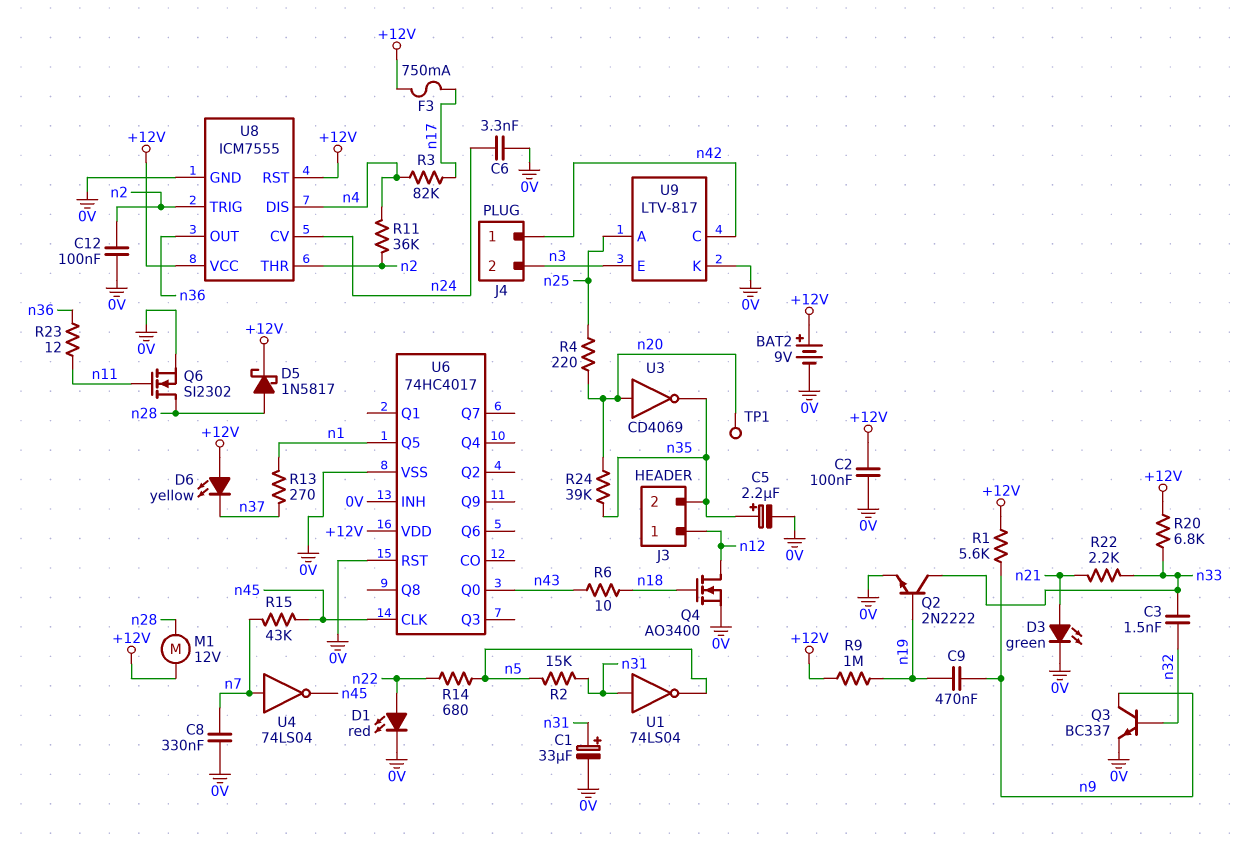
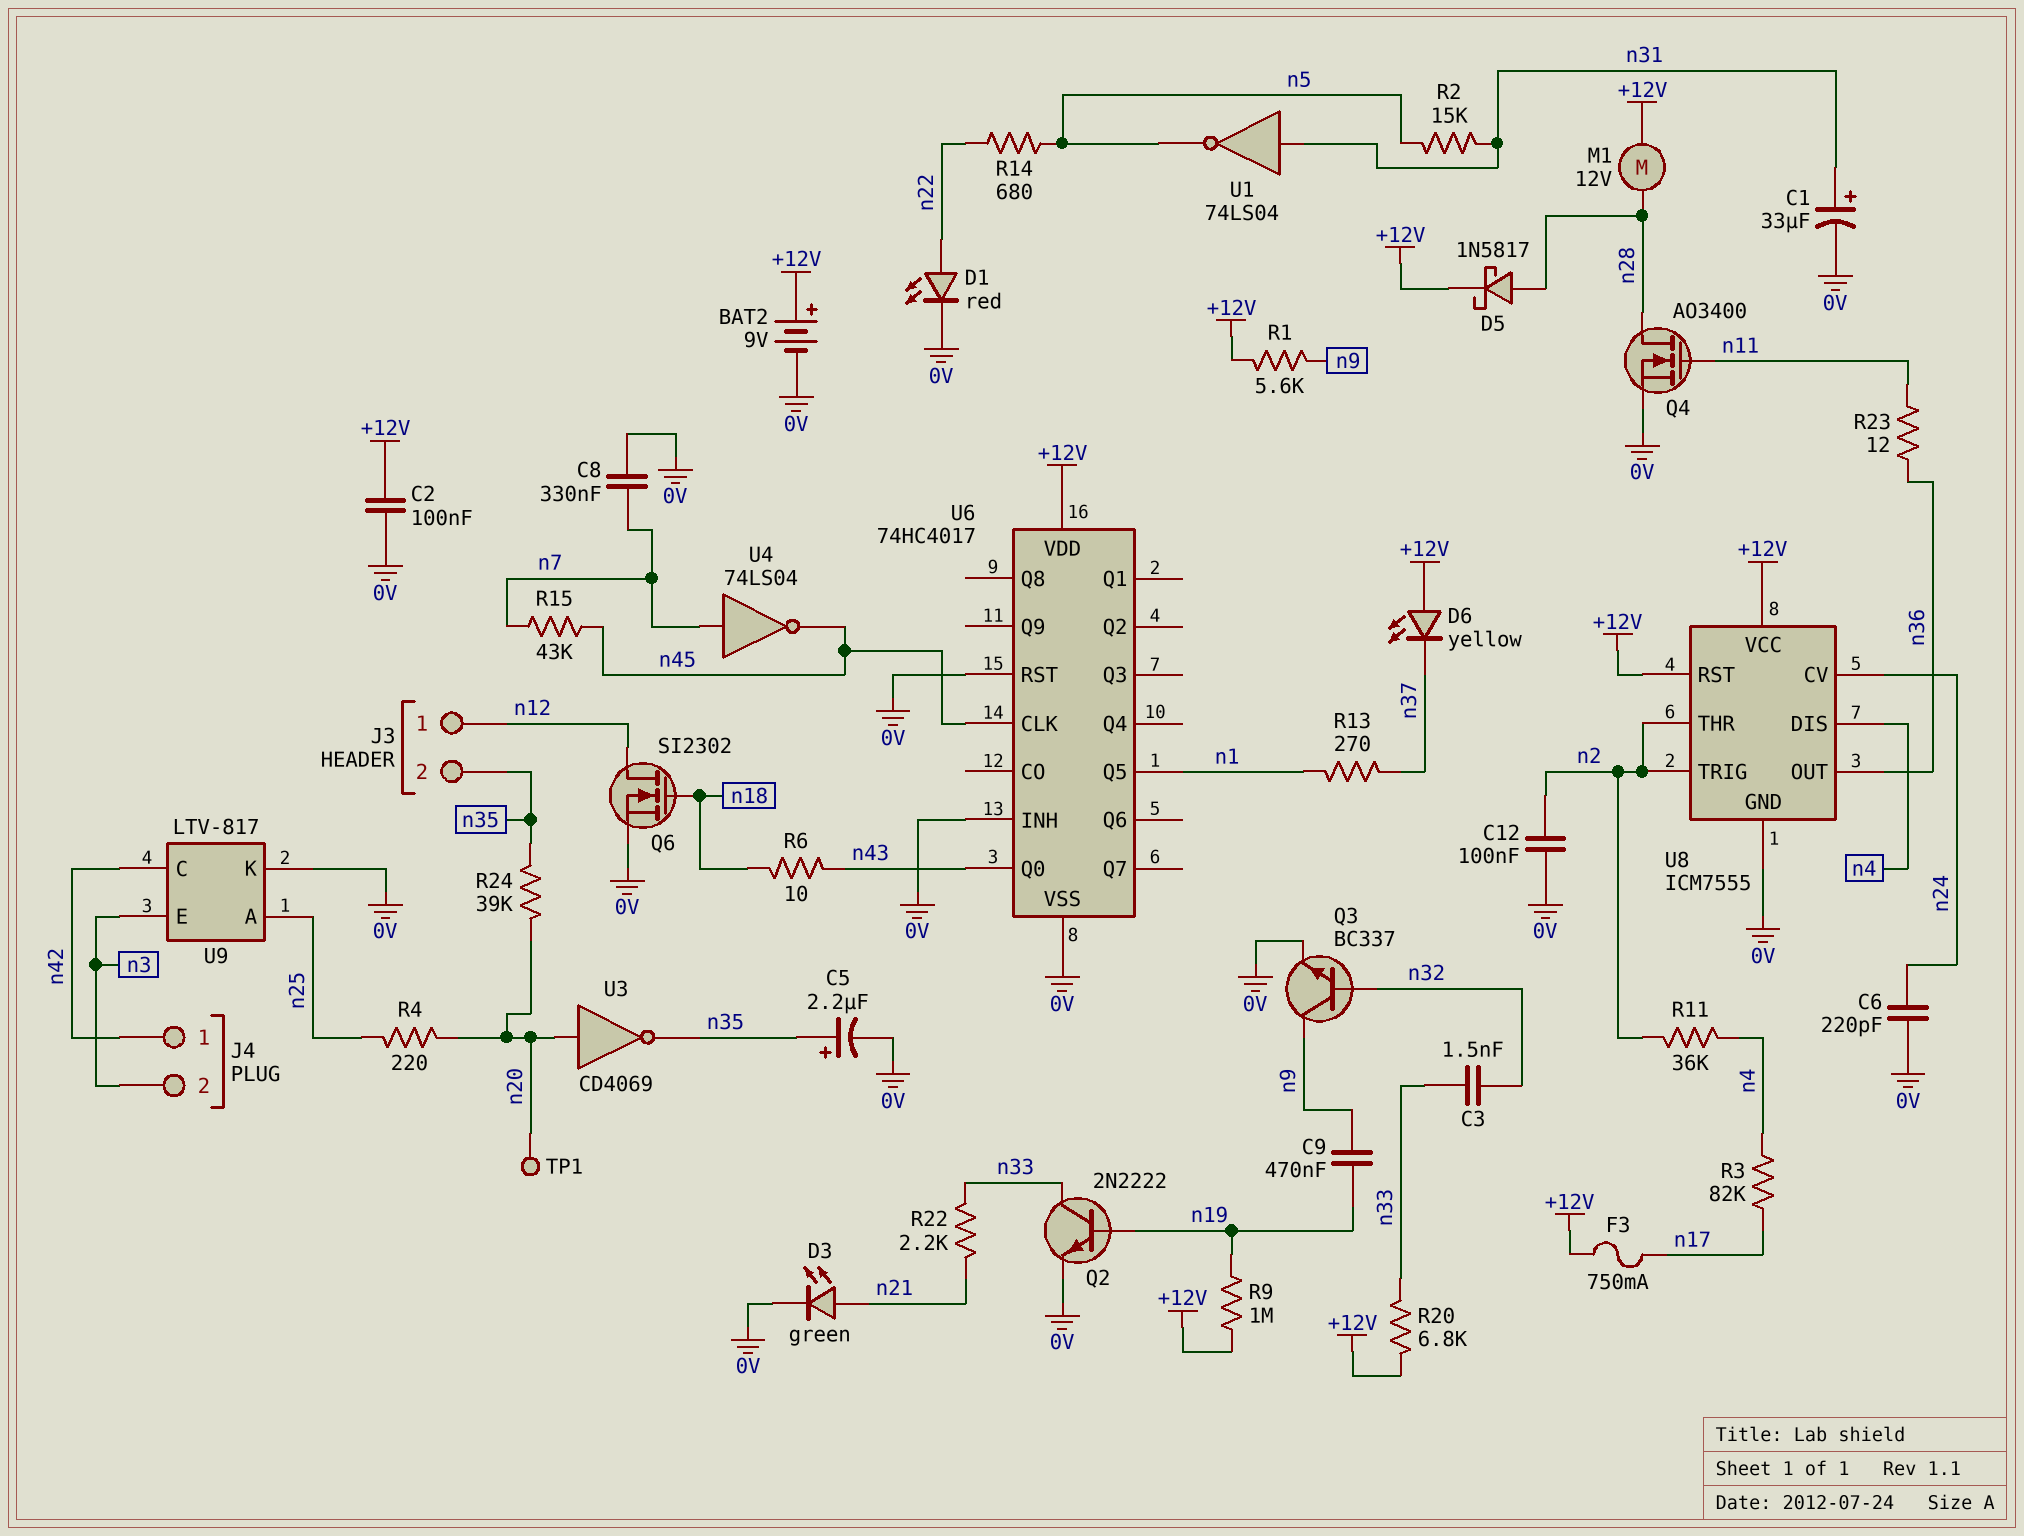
C6: 3.3nF (0V, n24) -> 220pF (0V, n24)
Q4: NMOS AO3400 (G n18, D n12, S 0V) -> NMOS AO3400 (G n11, D n28, S 0V)
Q6: NMOS SI2302 (G n11, D n28, S 0V) -> NMOS SI2302 (G n18, D n12, S 0V)

